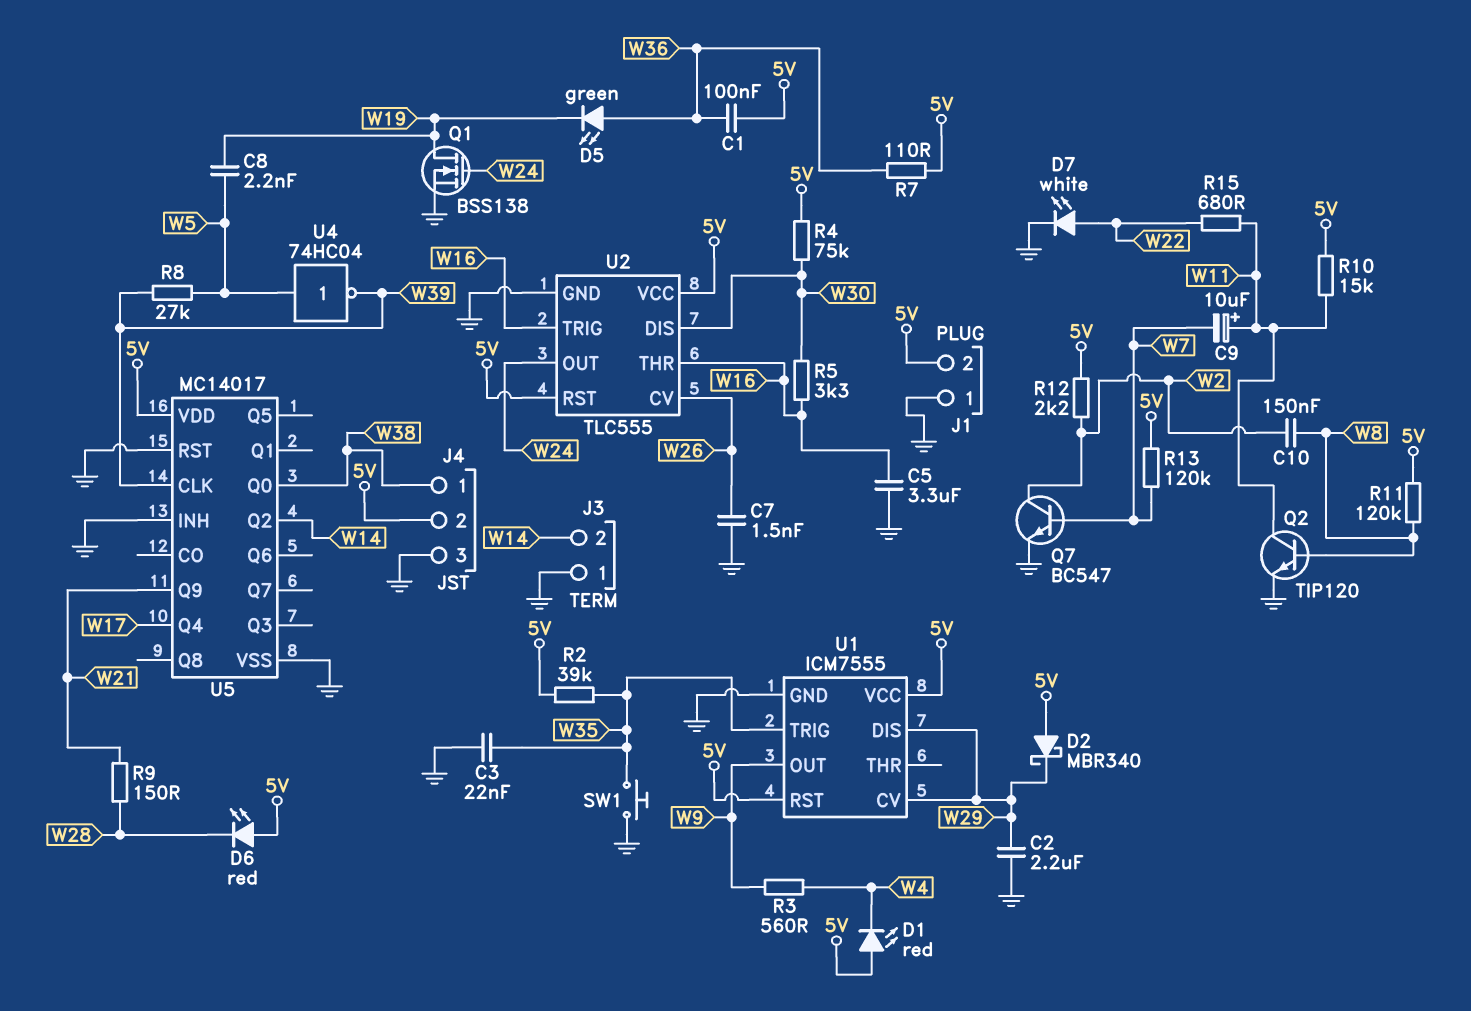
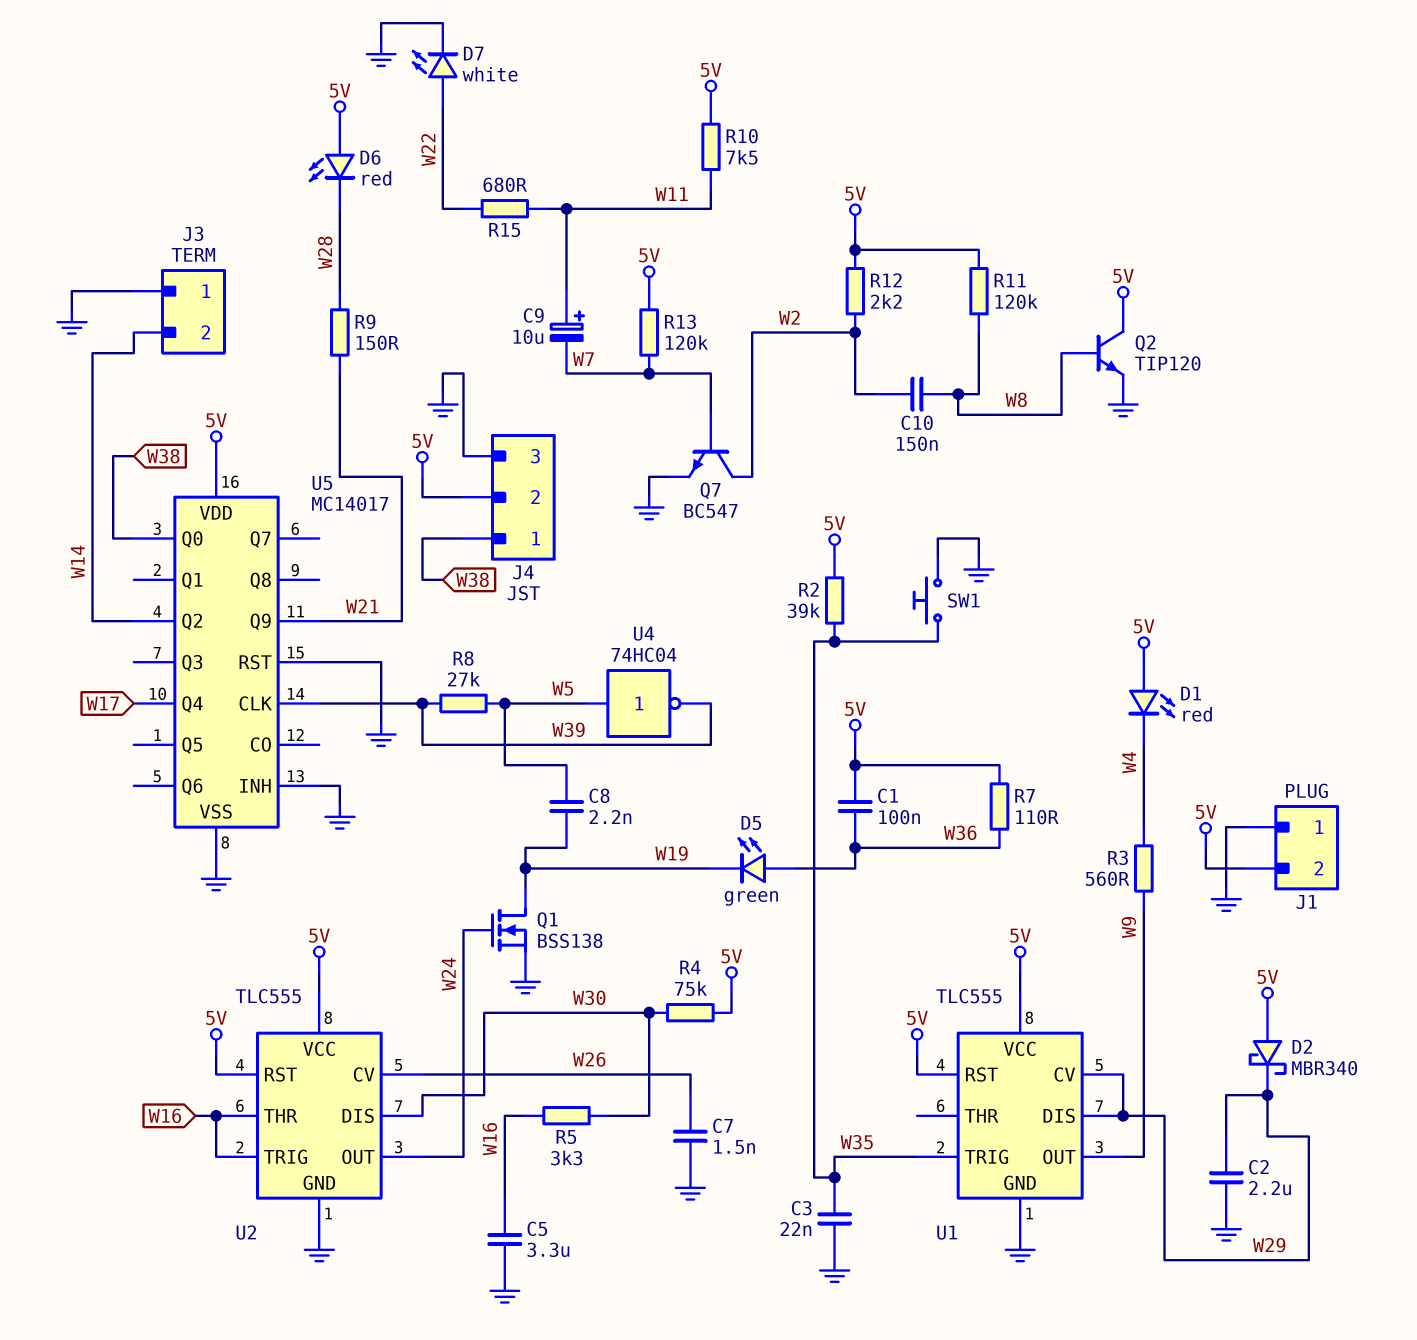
Q2: NPN TIP120 (B W8, C W11, E GND) -> NPN TIP120 (B W8, C 5V, E GND)
R10: 15k (5V, W11) -> 7.5k (5V, W11)
U1: ICM7555 -> TLC555

